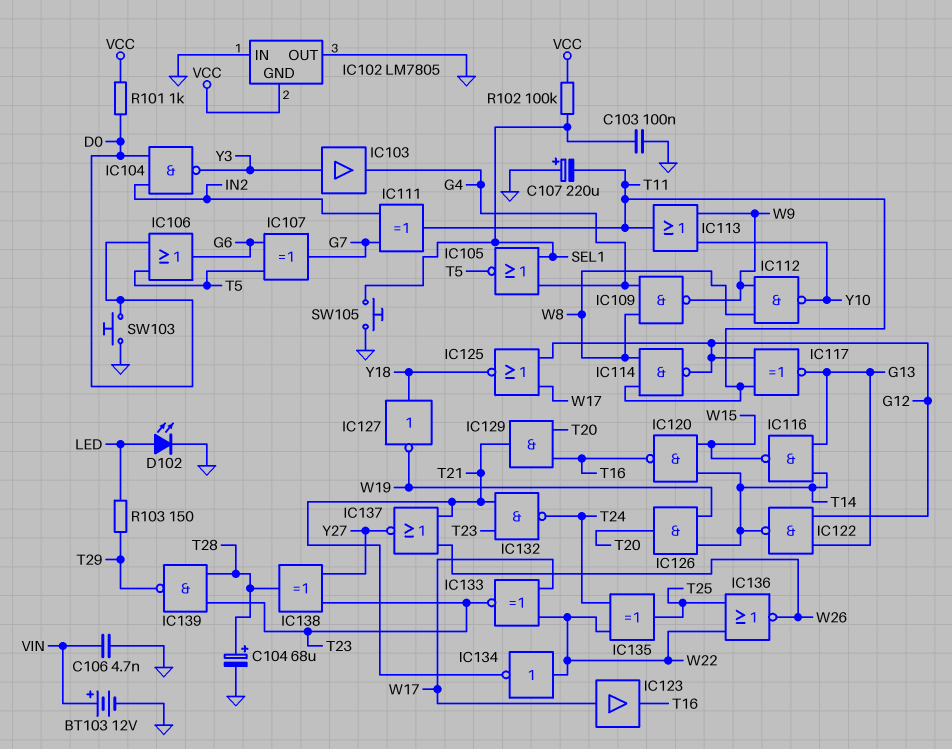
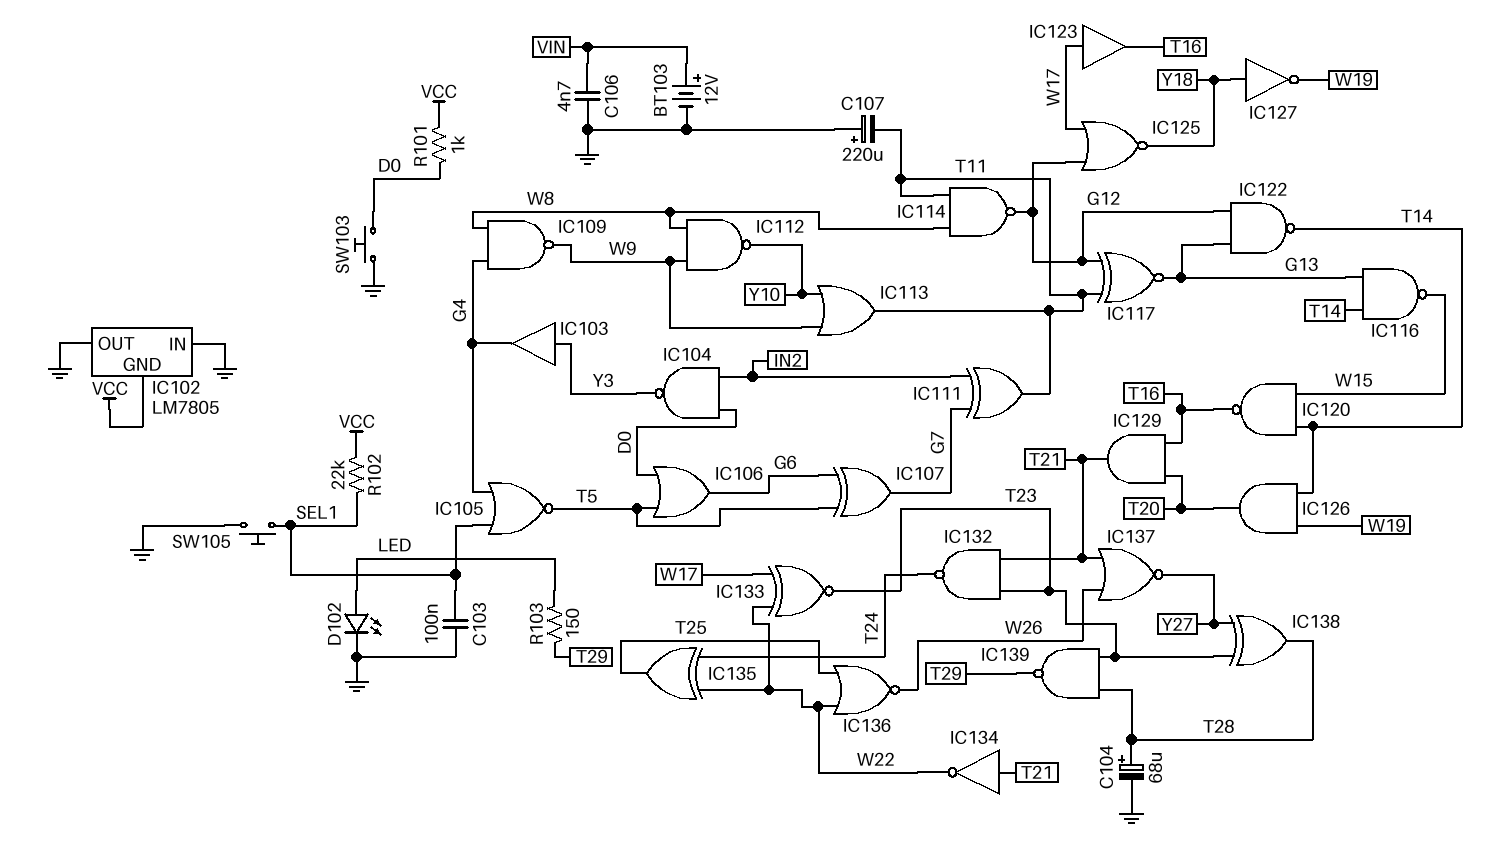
IC134: NOT (in W22, out T21) -> NOT (in T21, out W22)
R102: 100k (SEL1, VCC) -> 22k (SEL1, VCC)

